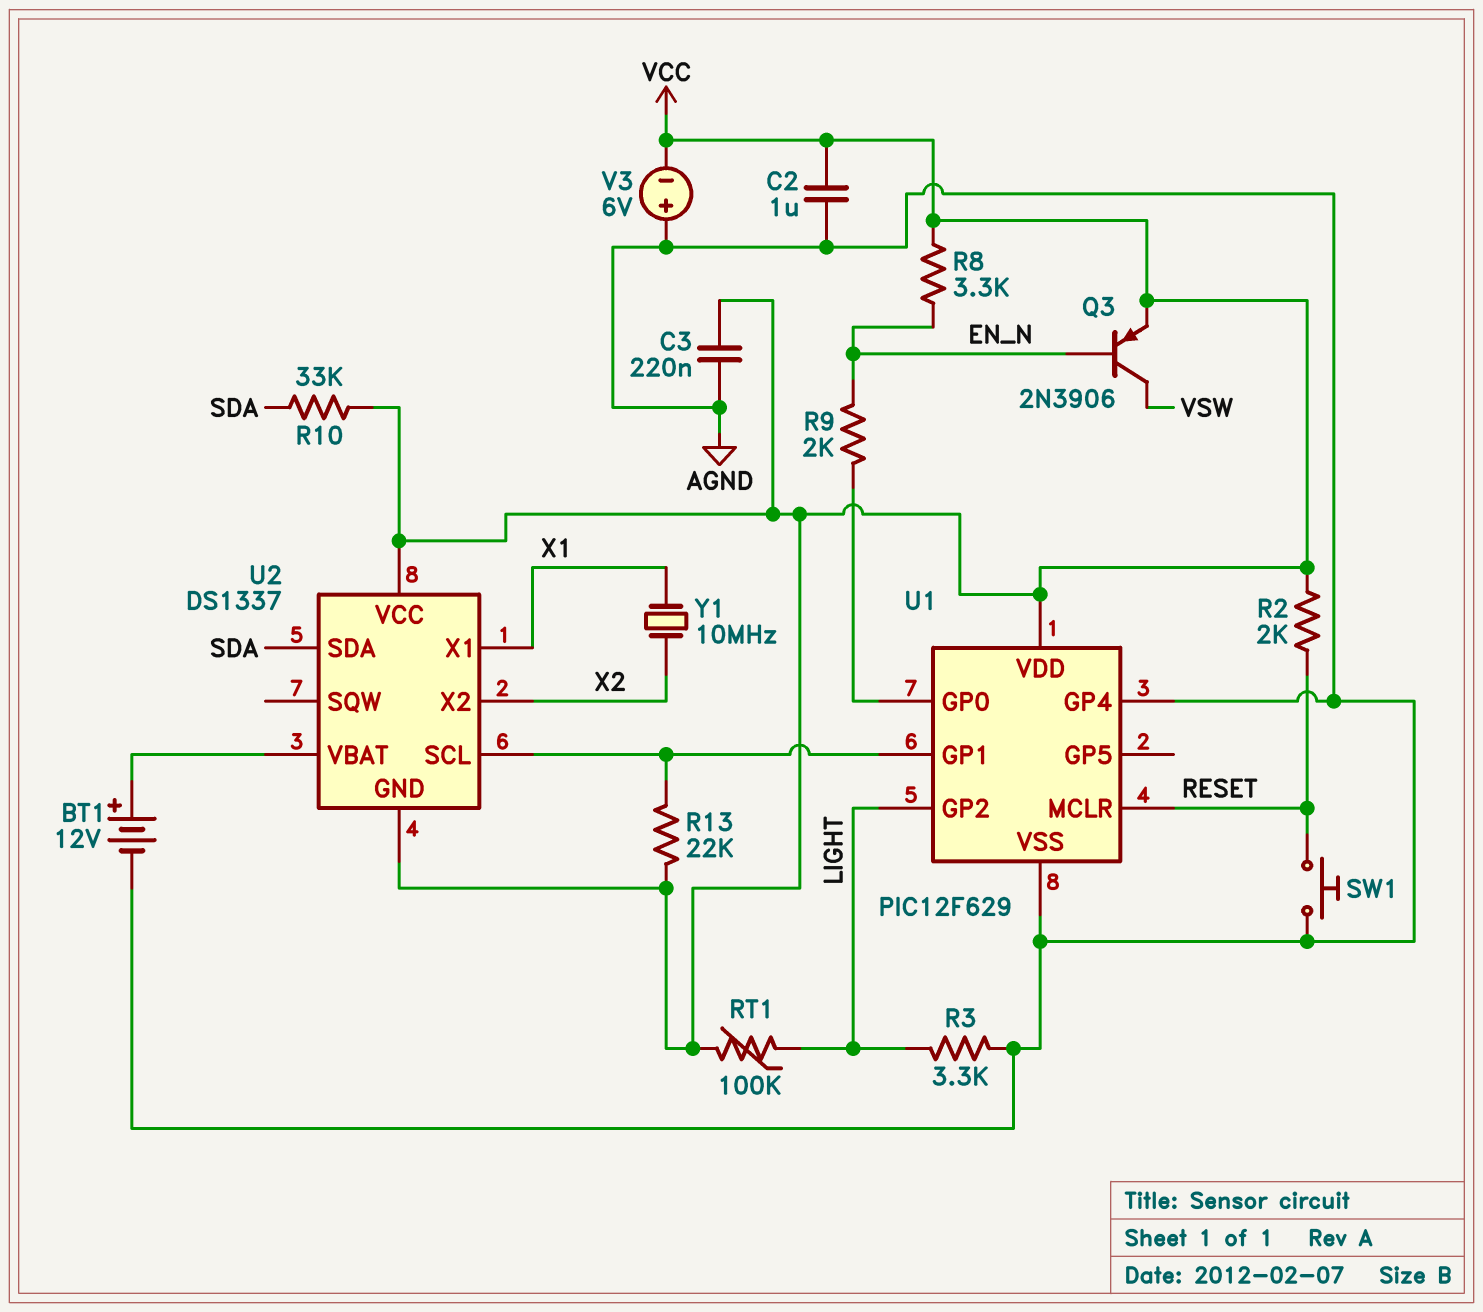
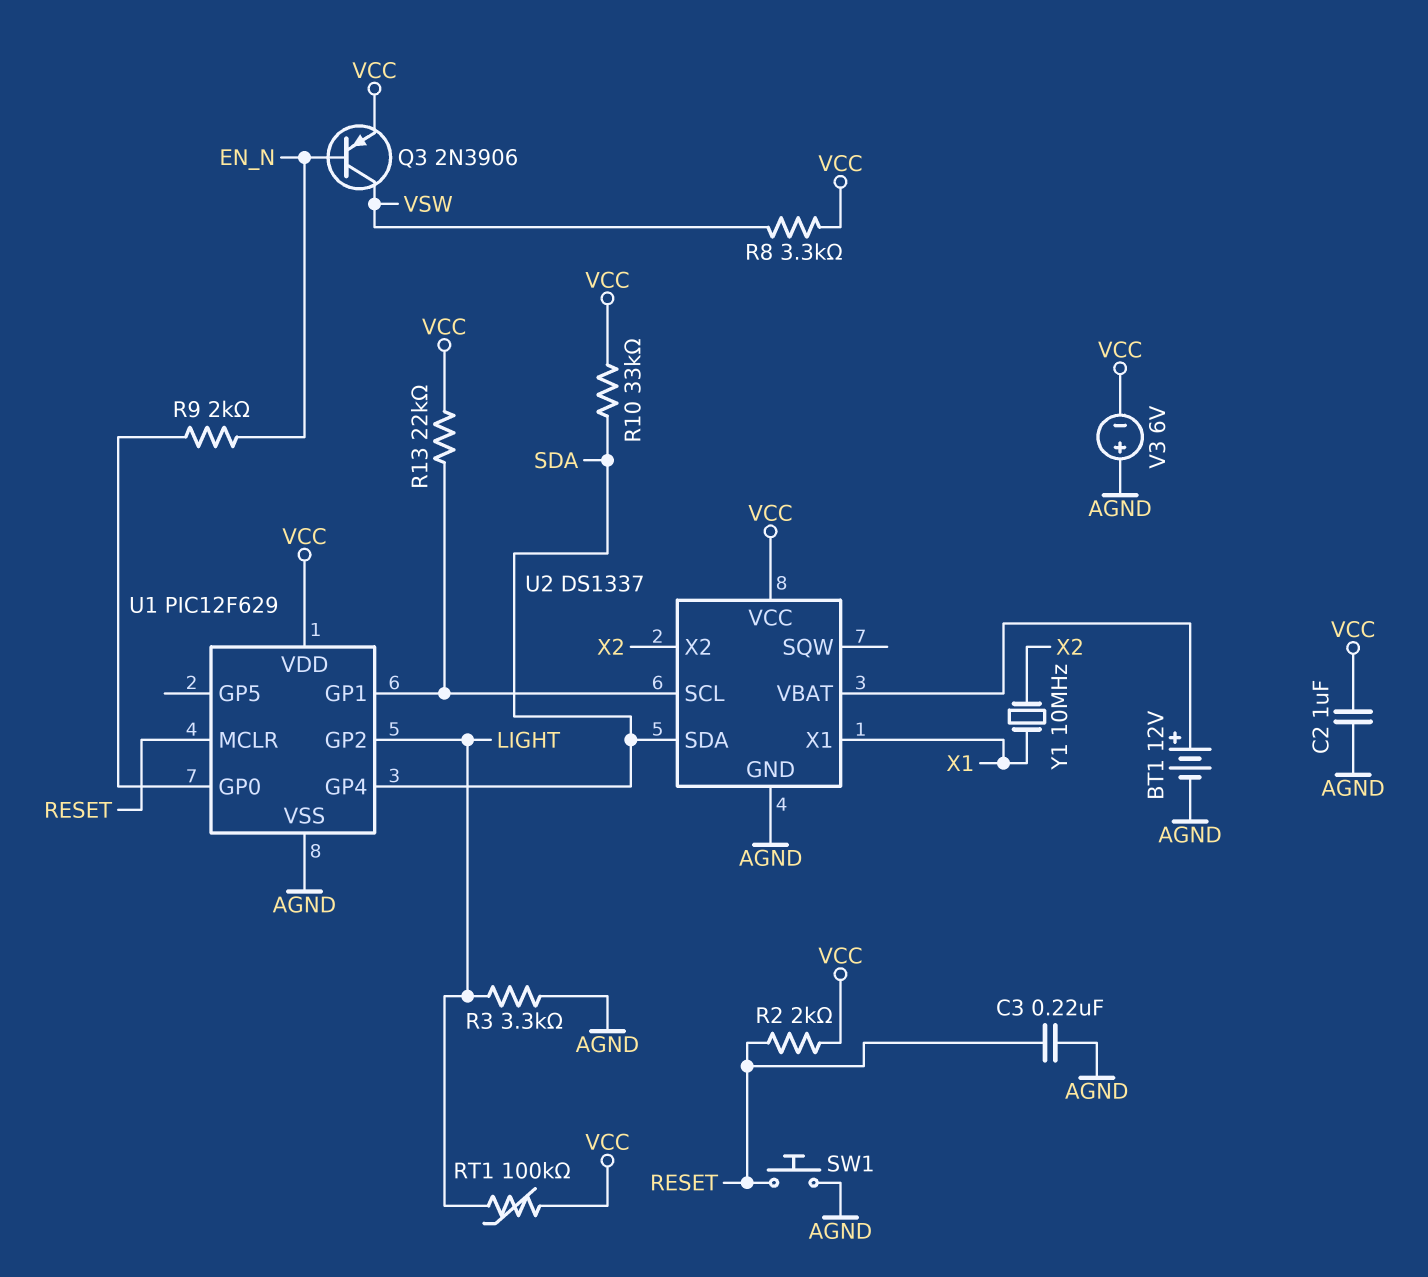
C3: 220nF (AGND, VCC) -> 220nF (AGND, RESET)
R8: 3.3k (EN_N, VCC) -> 3.3k (VCC, VSW)
U1 pin GP4: AGND -> SDA
U2 pin GND: VCC -> AGND

